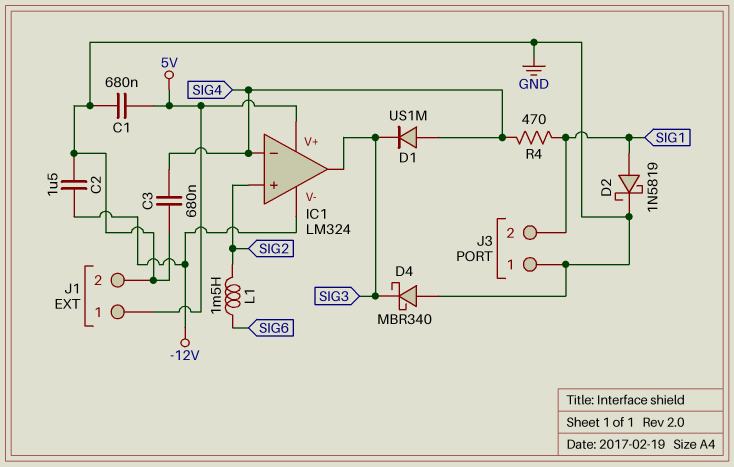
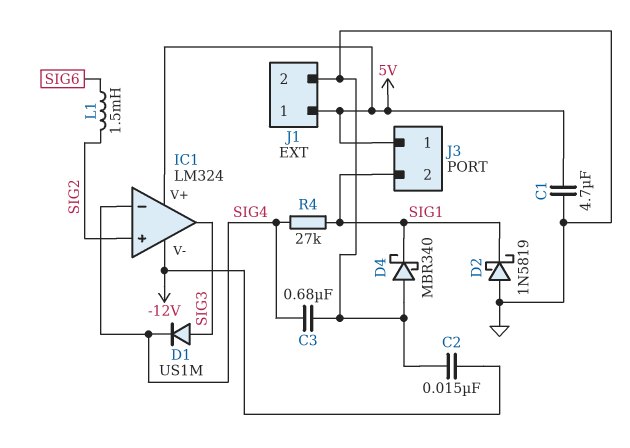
C1: 680nF (5V, GND) -> 4.7uF (5V, GND)
C2: 1.5uF (-12V, GND) -> 15nF (-12V, GND)
D1: diode US1M (A SIG4, K SIG3) -> diode US1M (A SIG3, K SIG4)
D2: schottky 1N5819 (A SIG1, K GND) -> schottky 1N5819 (A GND, K SIG1)
D4: schottky MBR340 (A GND, K SIG3) -> schottky MBR340 (A GND, K SIG1)
J3 pin 1: GND -> 5V
R4: 470 (SIG1, SIG4) -> 27k (SIG1, SIG4)

